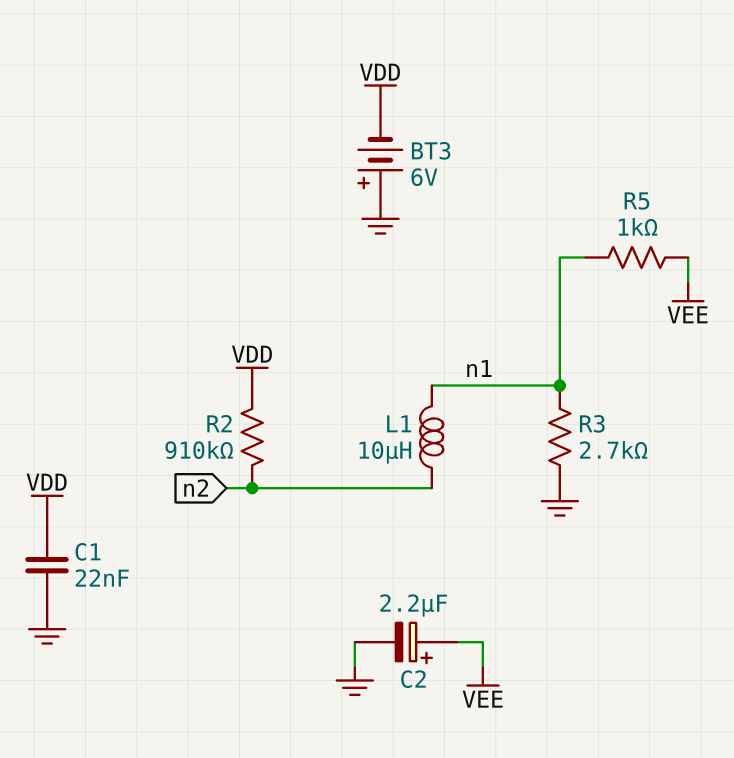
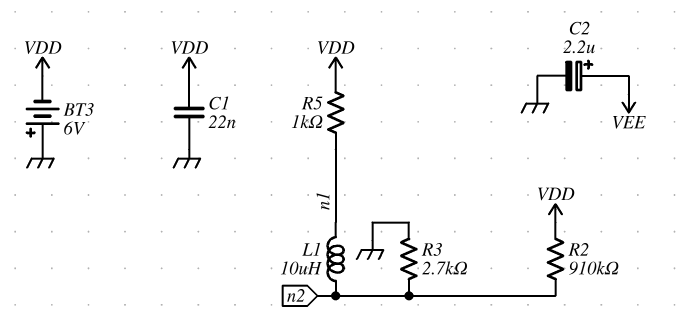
R3: 2.7k (GND, n1) -> 2.7k (GND, n2)
R5: 1k (VEE, n1) -> 1k (VDD, n1)

